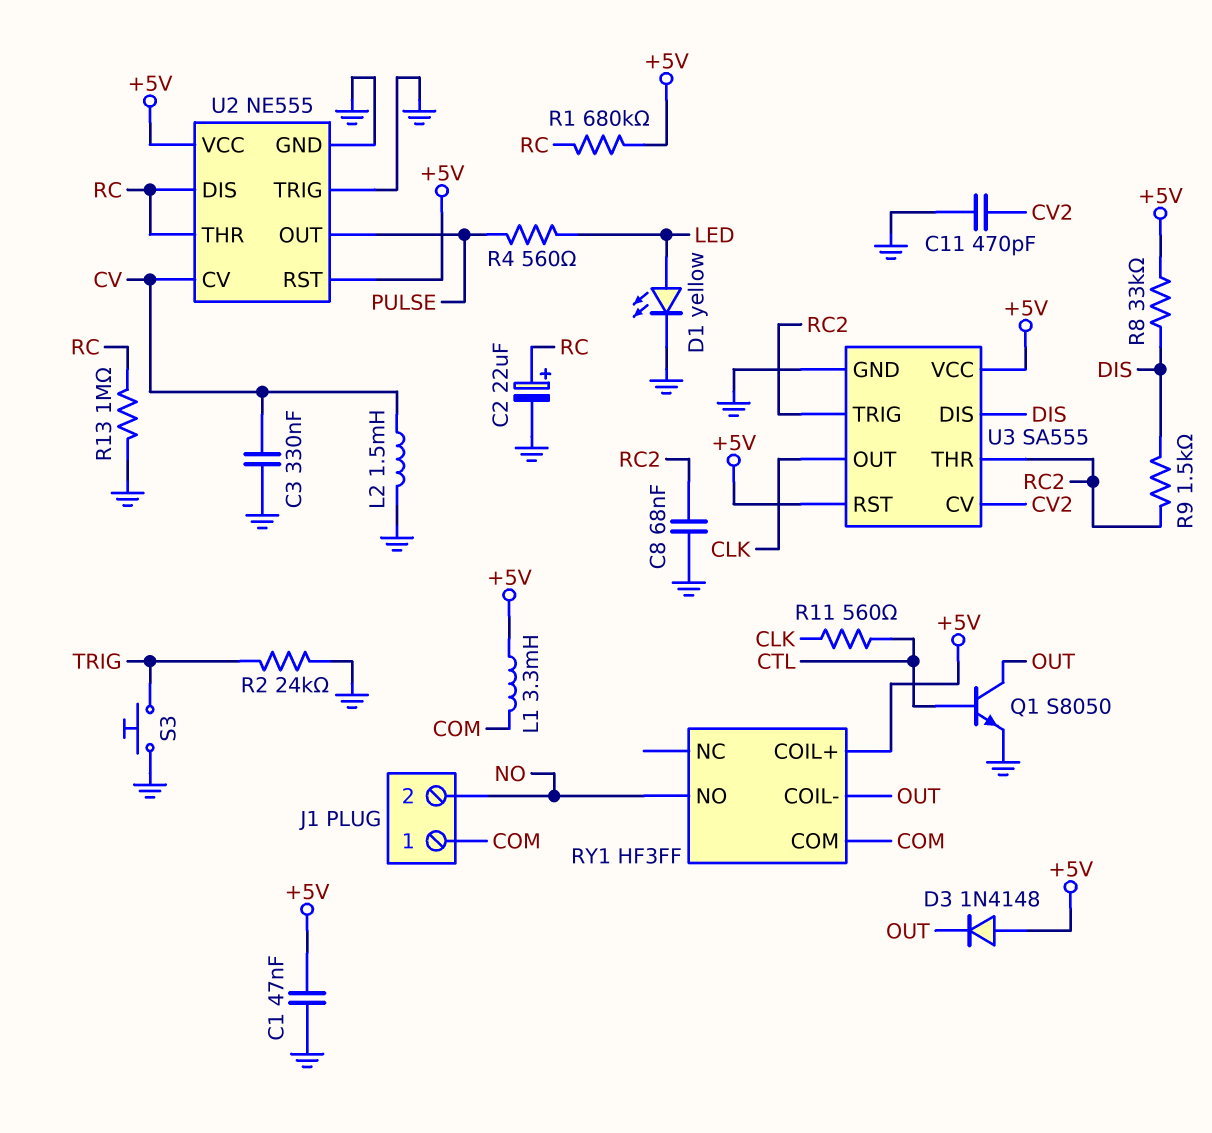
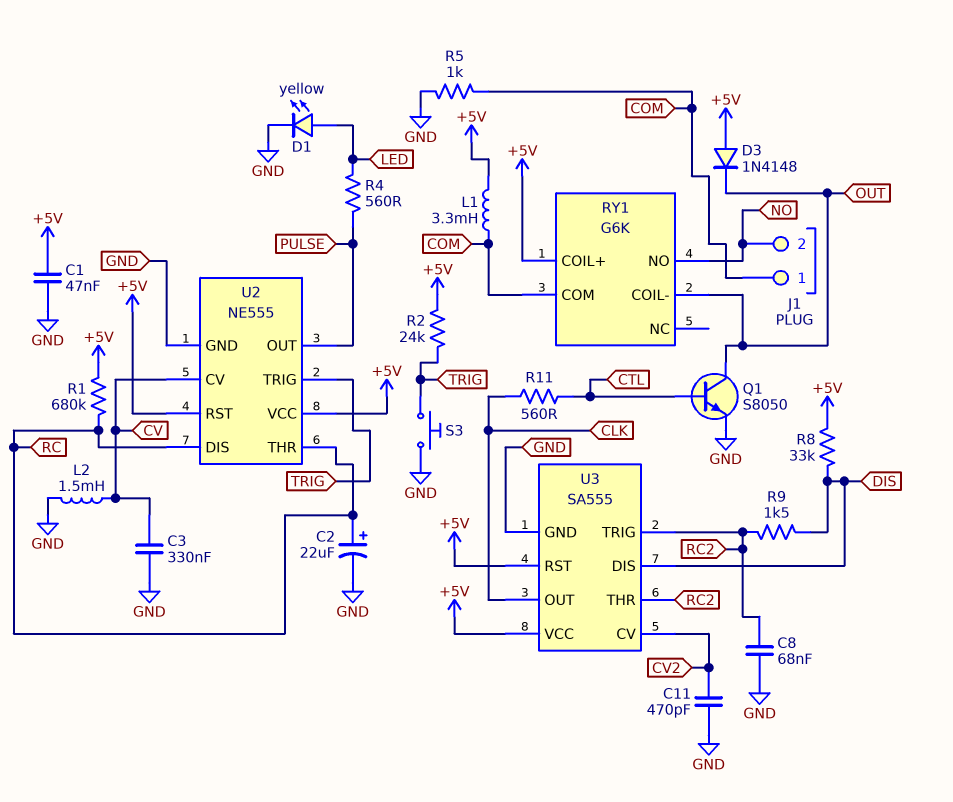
R2: 24k (GND, TRIG) -> 24k (+5V, TRIG)
R5: none -> 1k (COM, GND)
R13: 1M (GND, RC) -> none
RY1: HF3FF -> G6K
U2 pin TRIG: GND -> TRIG

